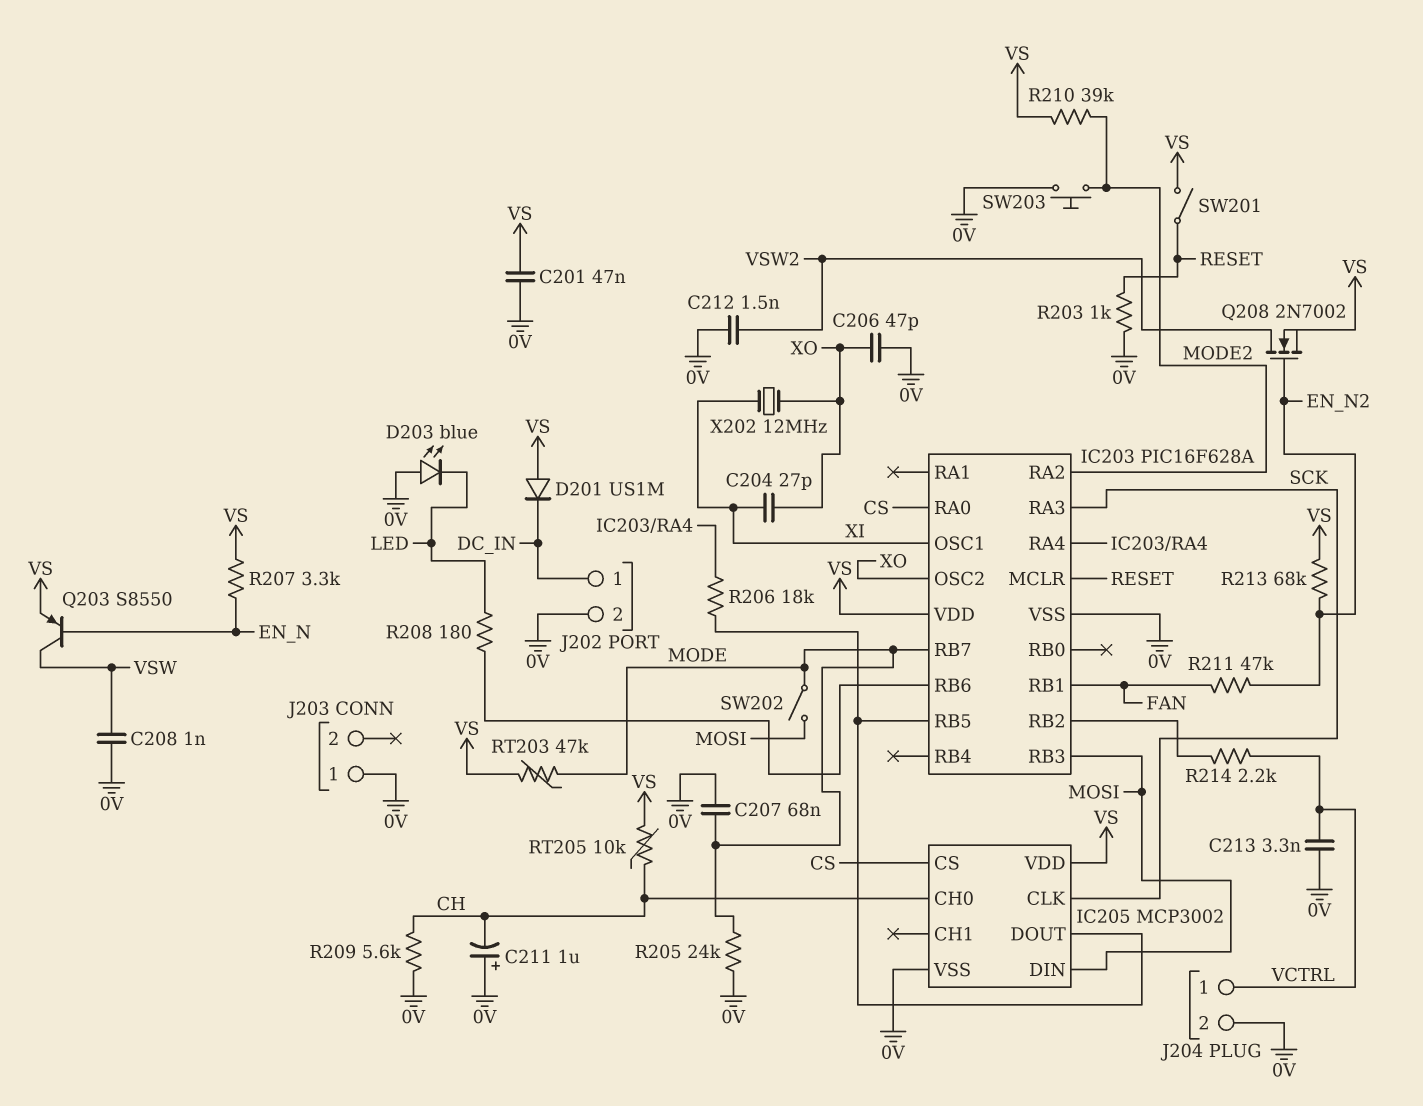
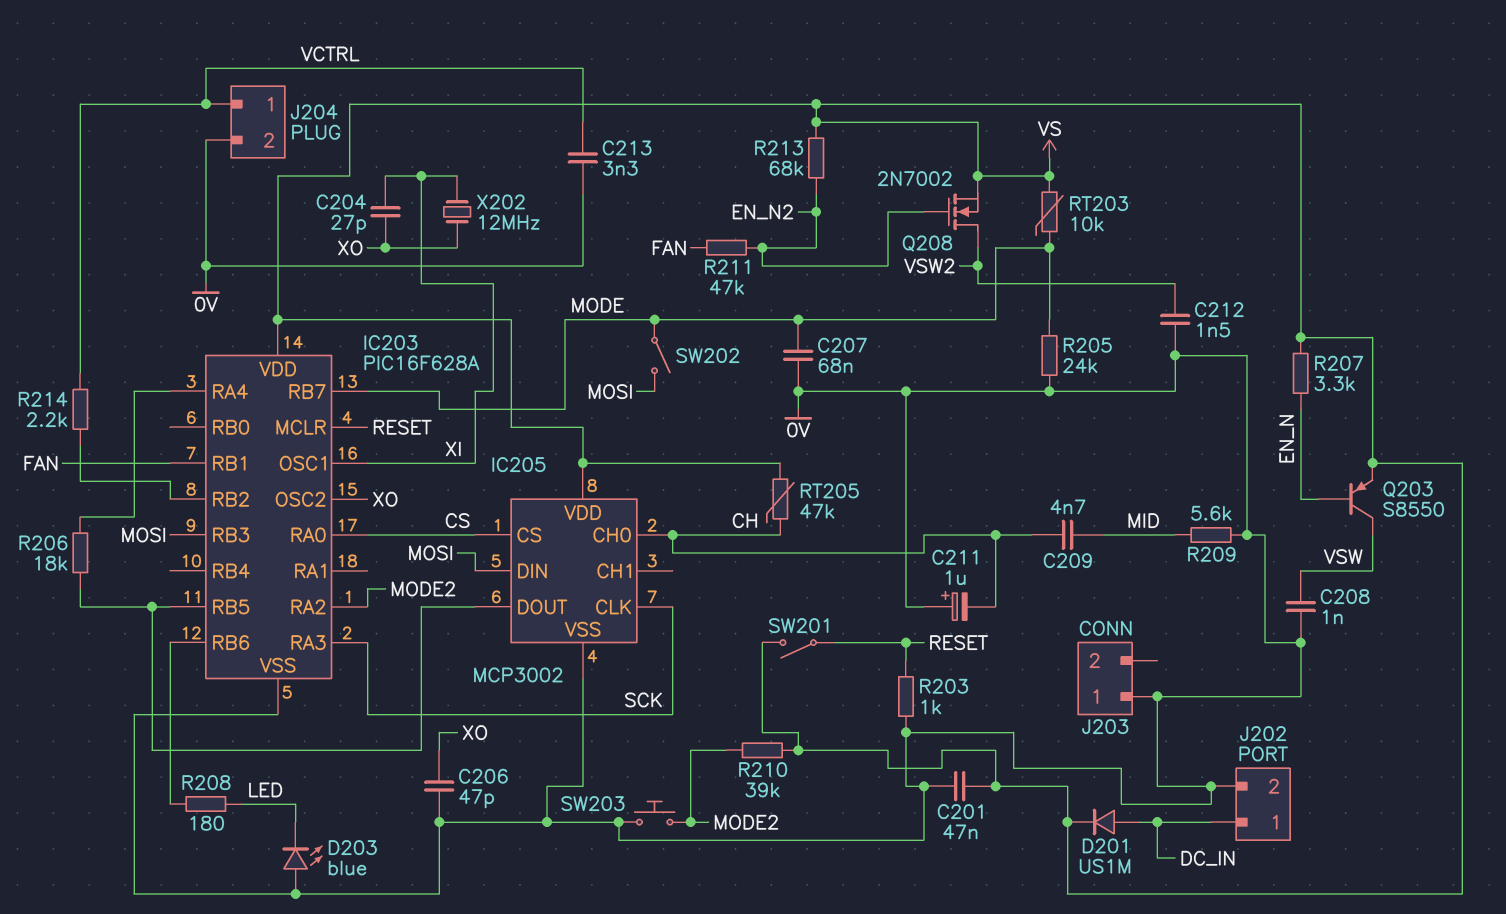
C209: none -> 4.7nF (CH, MID)
D201: diode US1M (A VS, K DC_IN) -> diode US1M (A DC_IN, K VS)
R209: 5.6k (0V, CH) -> 5.6k (0V, MID)
RT203: 47k (MODE, VS) -> 10k (MODE, VS)
RT205: 10k (CH, VS) -> 47k (CH, VS)

